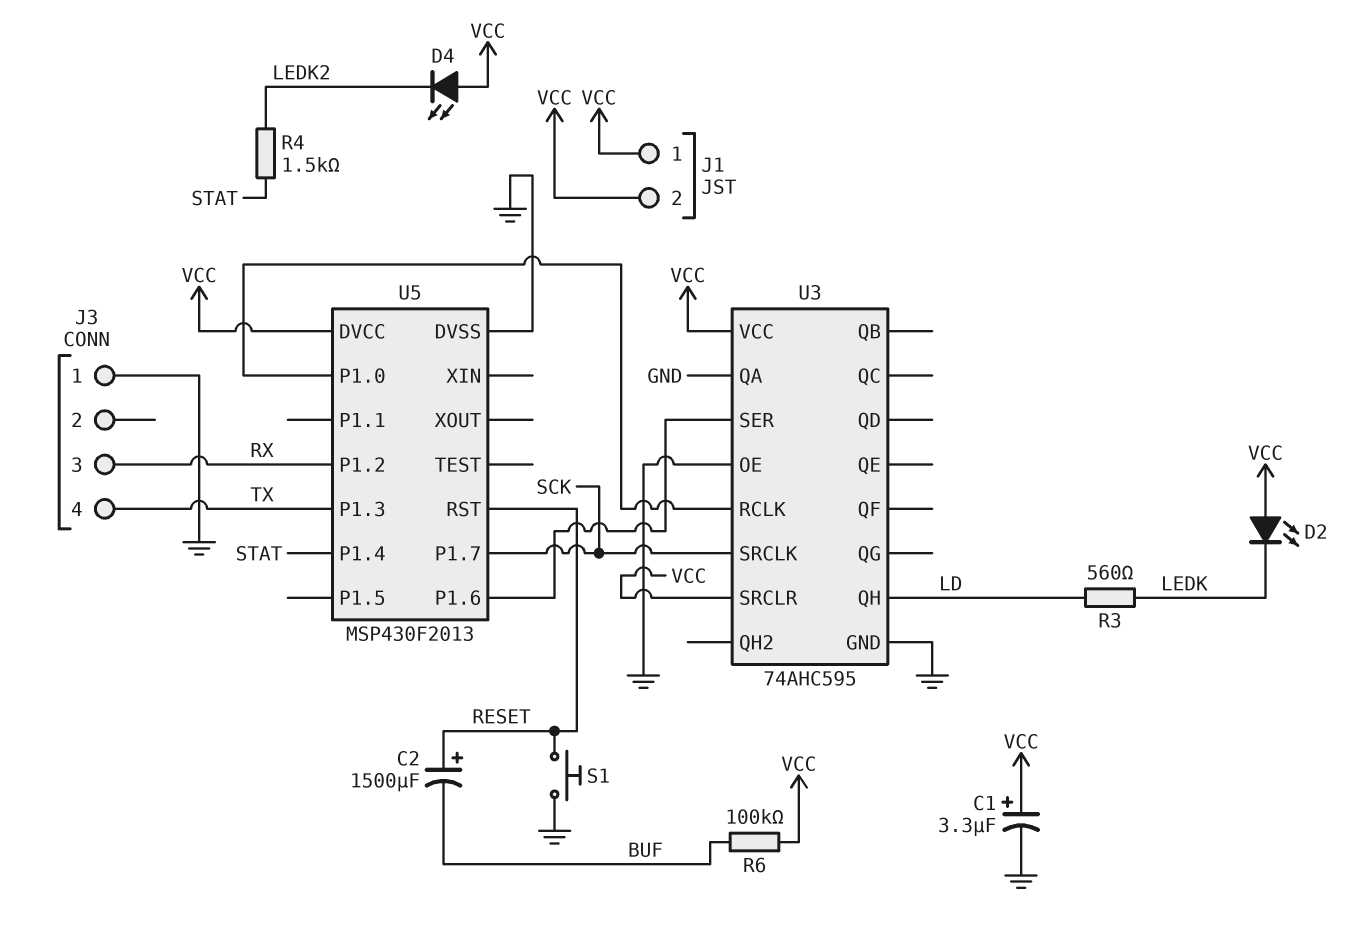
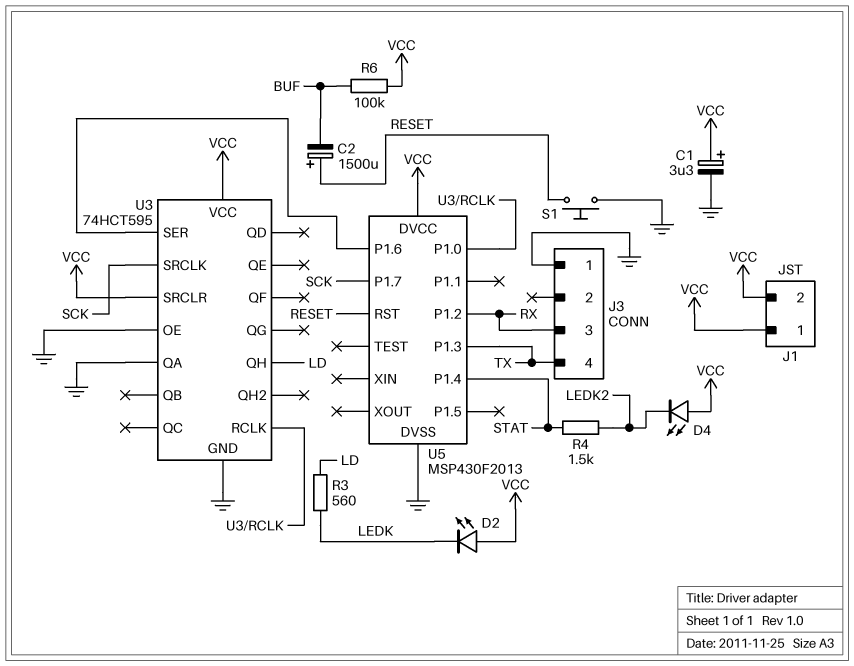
U3: 74AHC595 -> 74HCT595

